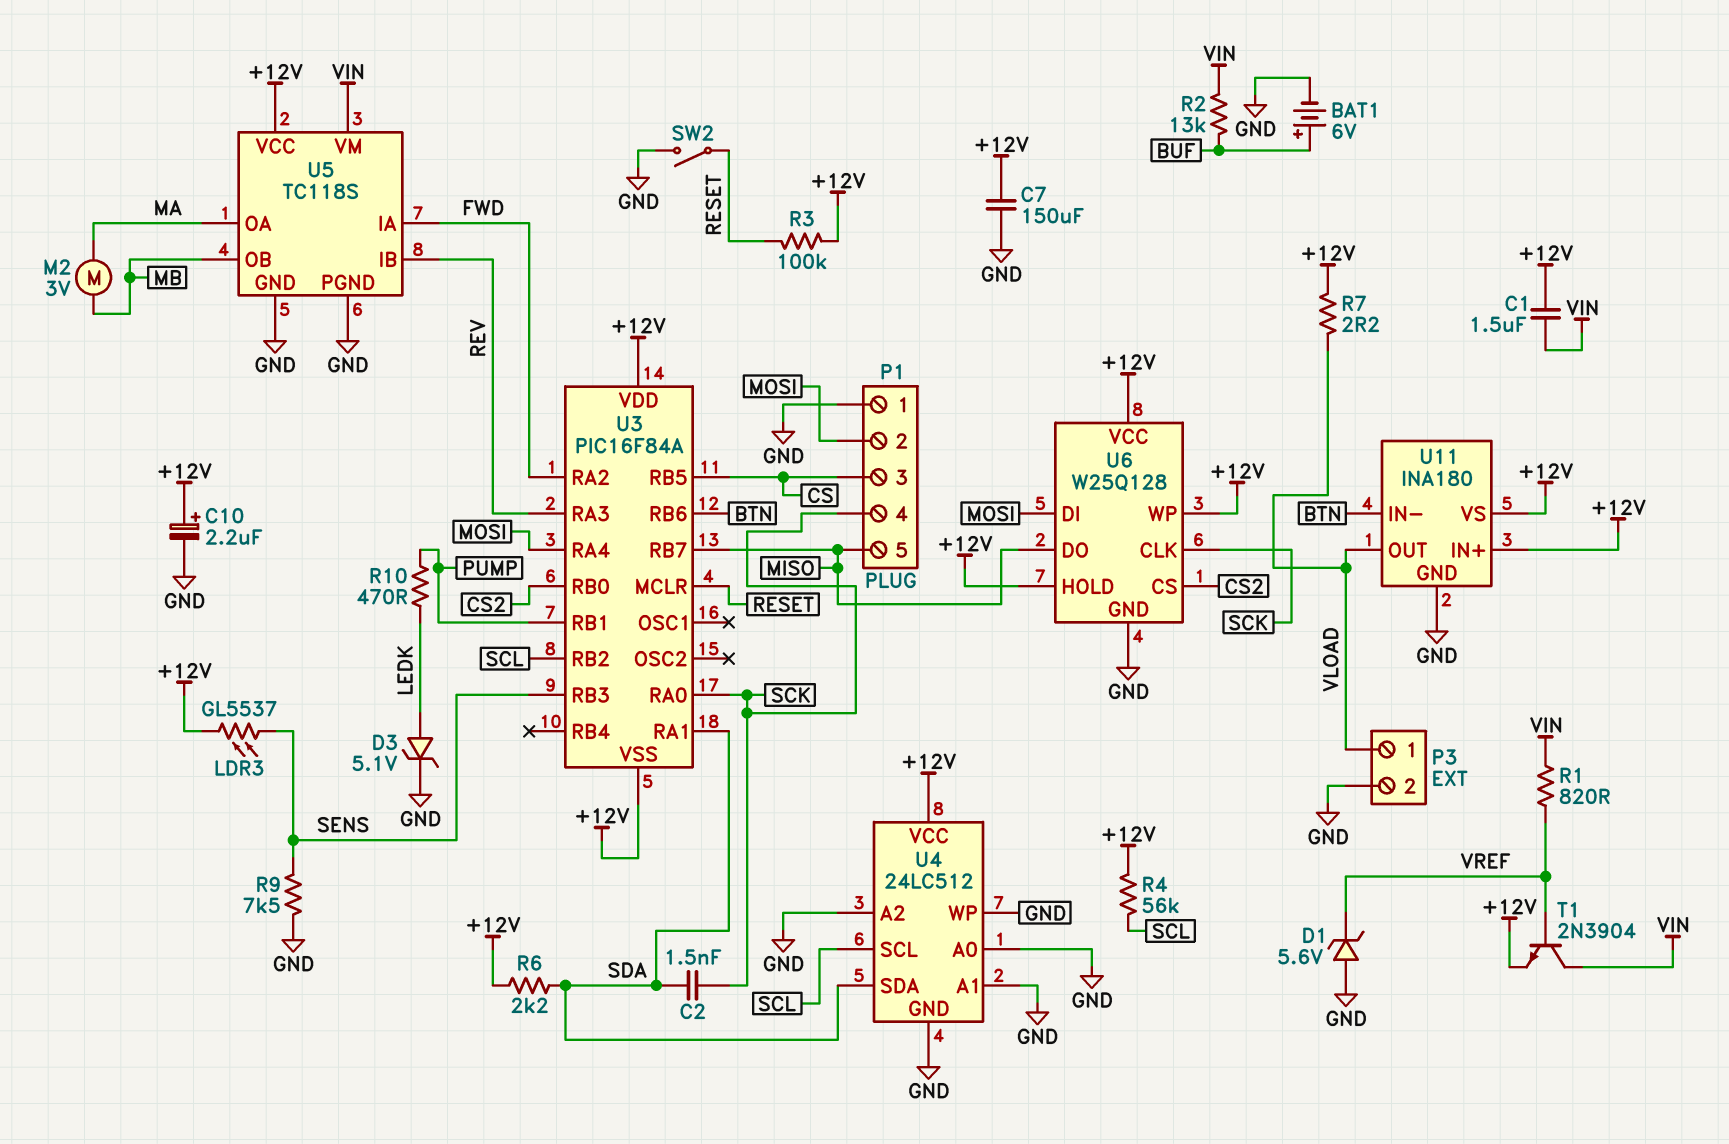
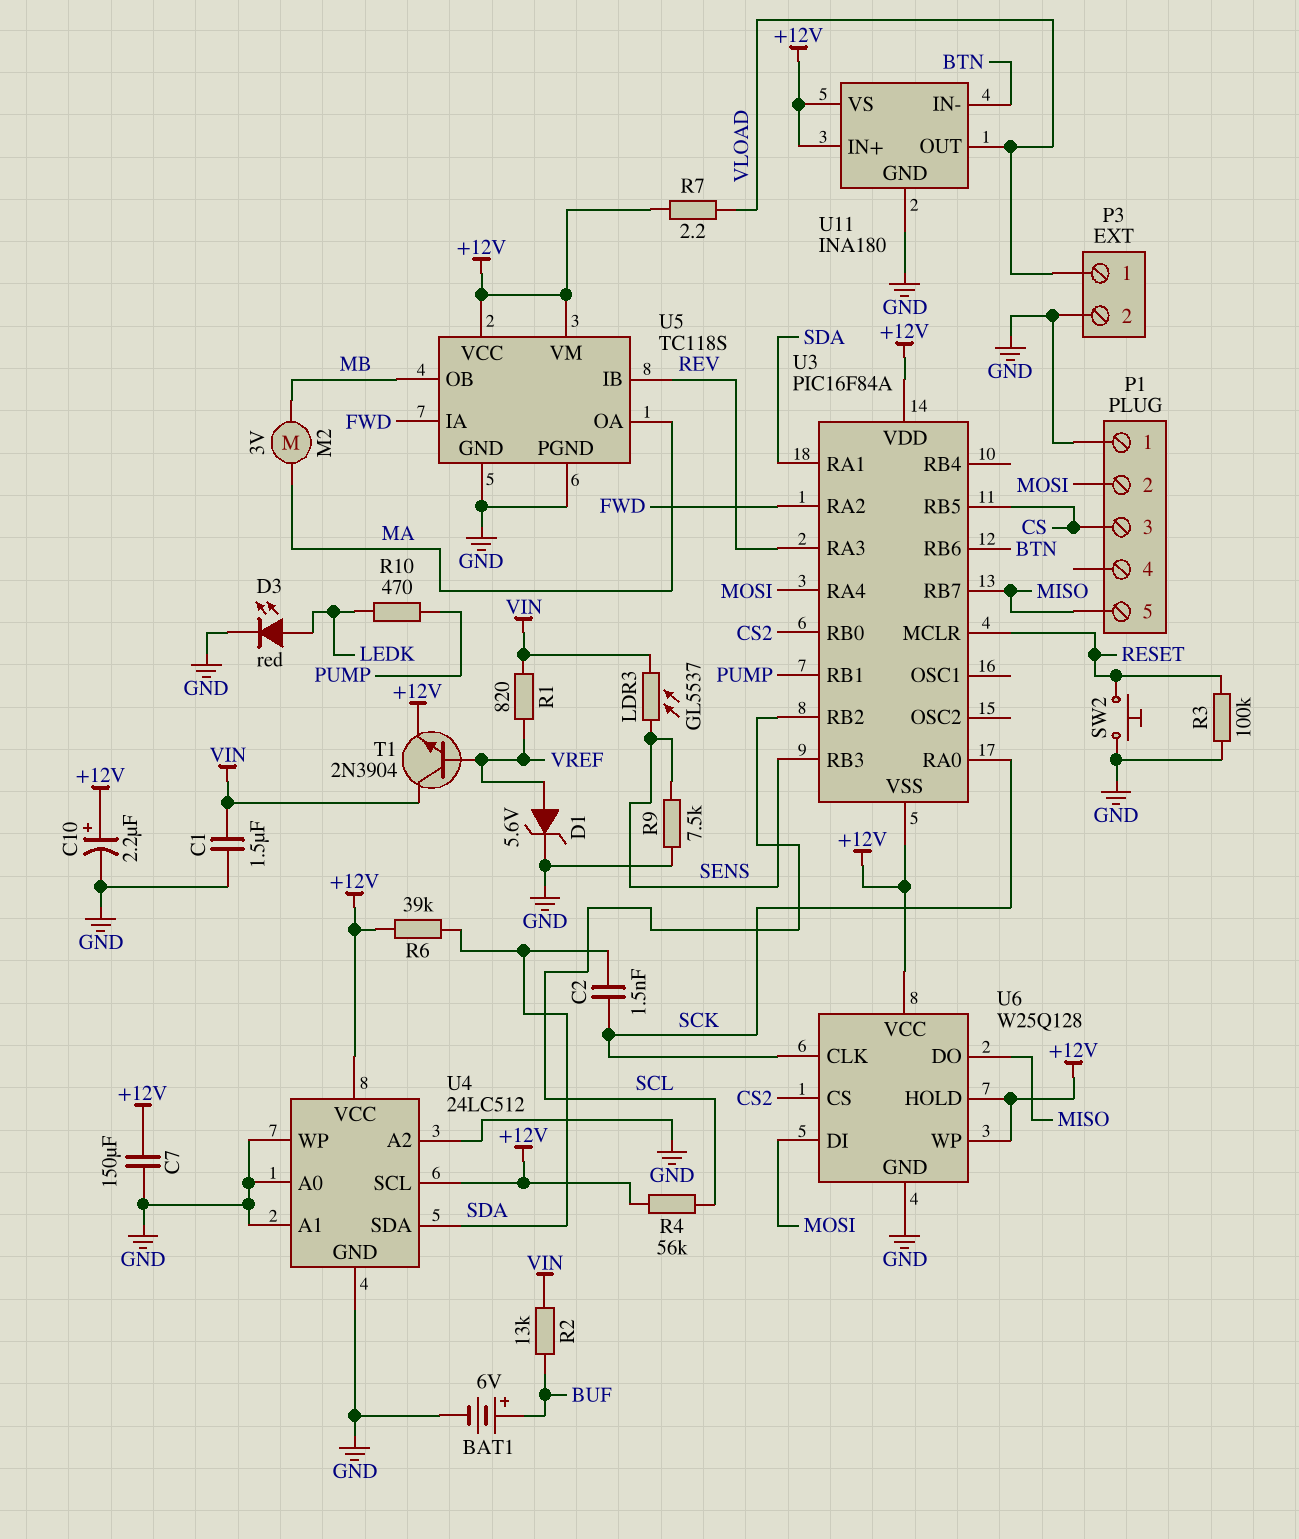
C1: 1.5uF (+12V, VIN) -> 1.5uF (GND, VIN)
D1: zener 5.6V (A GND, K VREF) -> zener 5.6V (A VREF, K GND)
D3: zener 5.1V (A LEDK, K GND) -> LED red (A LEDK, K GND)
LDR3: GL5537 (+12V, SENS) -> GL5537 (SENS, VIN)
P1 pin 4: SCK -> none
R3: 100k (+12V, RESET) -> 100k (GND, RESET)
R6: 2.2k (+12V, SDA) -> 39k (+12V, SDA)
SW2: switch (GND, RESET) -> button (GND, RESET)
U4 pin SCL: SCL -> +12V
U5 pin VM: VIN -> +12V

